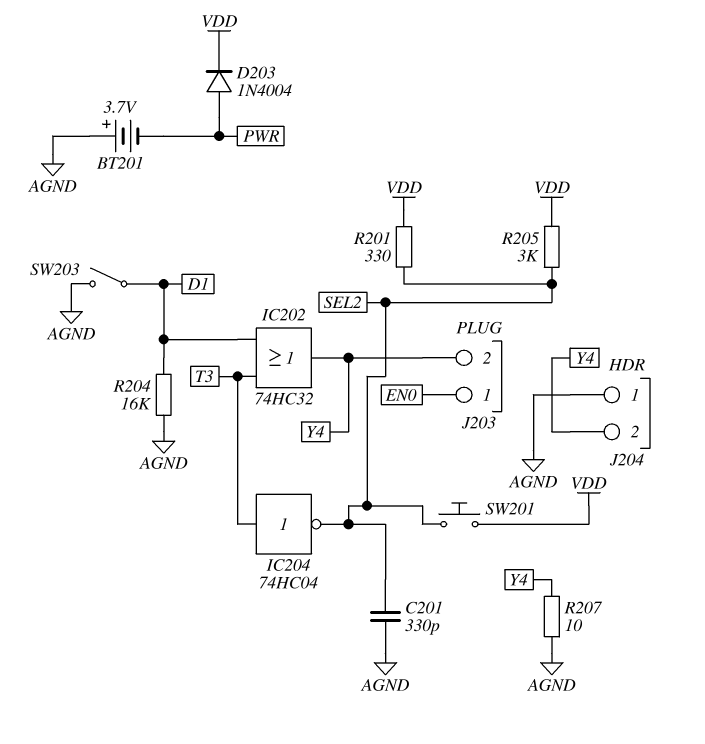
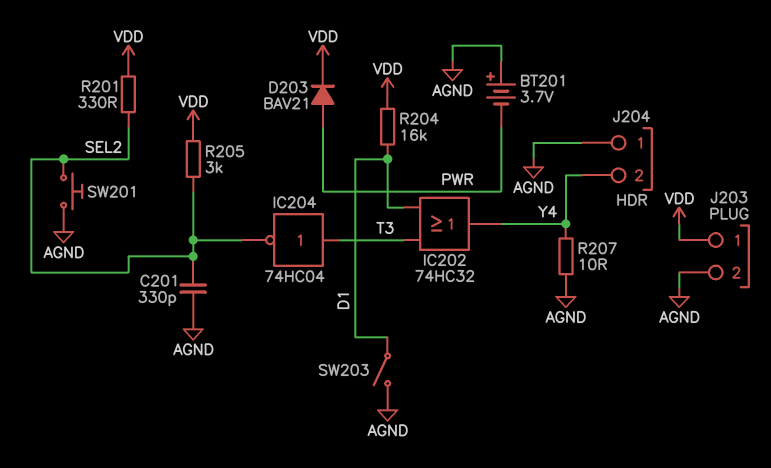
D203: diode 1N4004 (A PWR, K VDD) -> diode BAV21 (A PWR, K VDD)
J203 pin 1: EN0 -> VDD
J203 pin 2: Y4 -> AGND
R204: 16k (AGND, D1) -> 16k (D1, VDD)
SW201: button (SEL2, VDD) -> button (AGND, SEL2)

